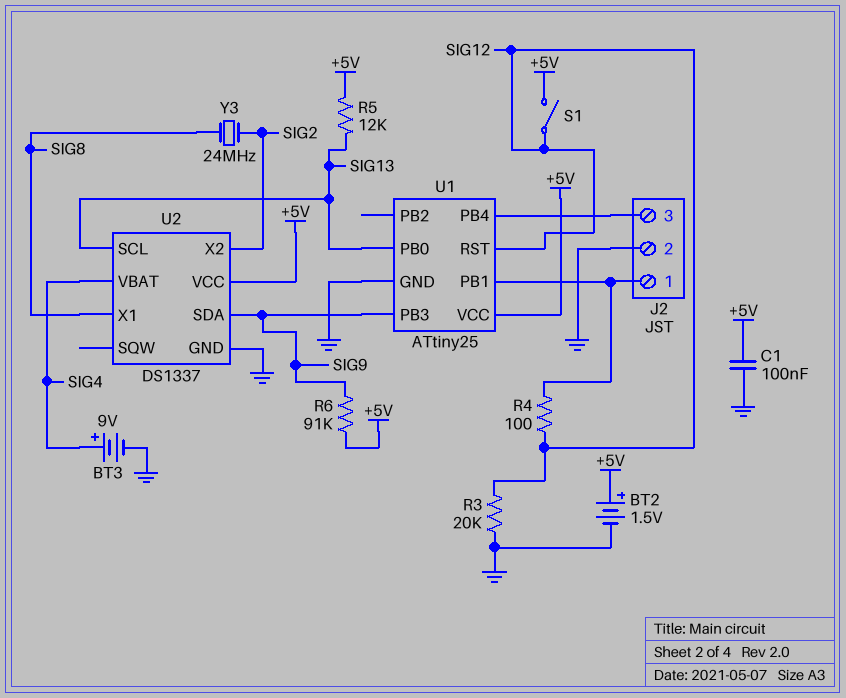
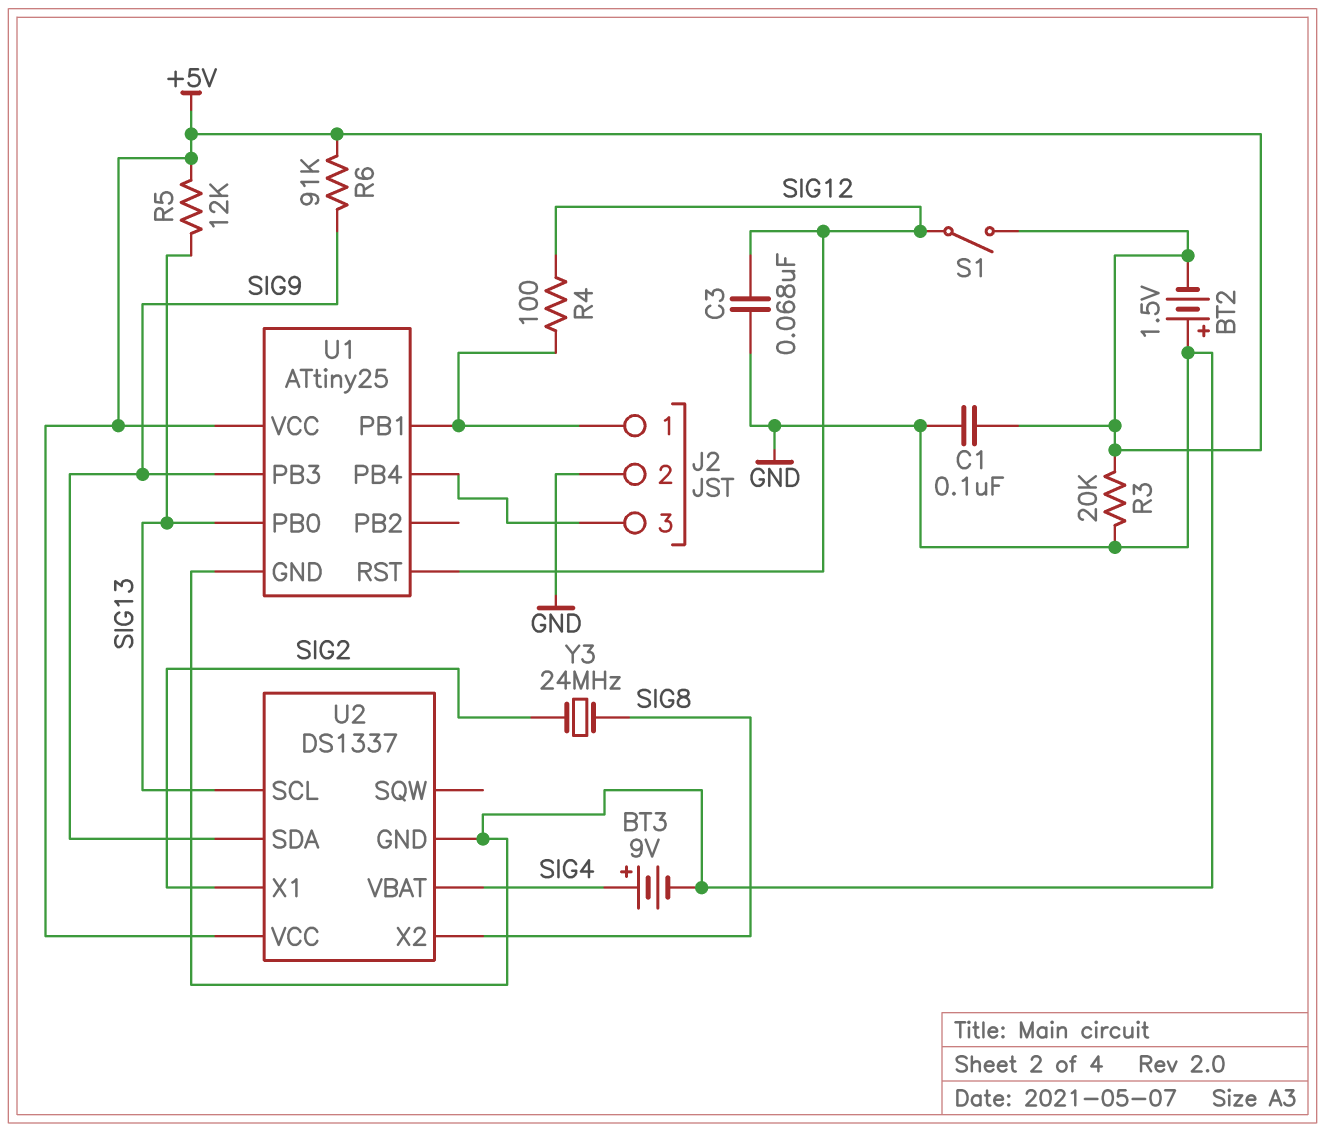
BT2: 1.5V (plus +5V, minus GND) -> 1.5V (plus GND, minus +5V)
C3: none -> 68nF (GND, SIG12)
R3: 20k (GND, SIG12) -> 20k (+5V, GND)
U2 pin X1: SIG8 -> SIG2
U2 pin X2: SIG2 -> SIG8

